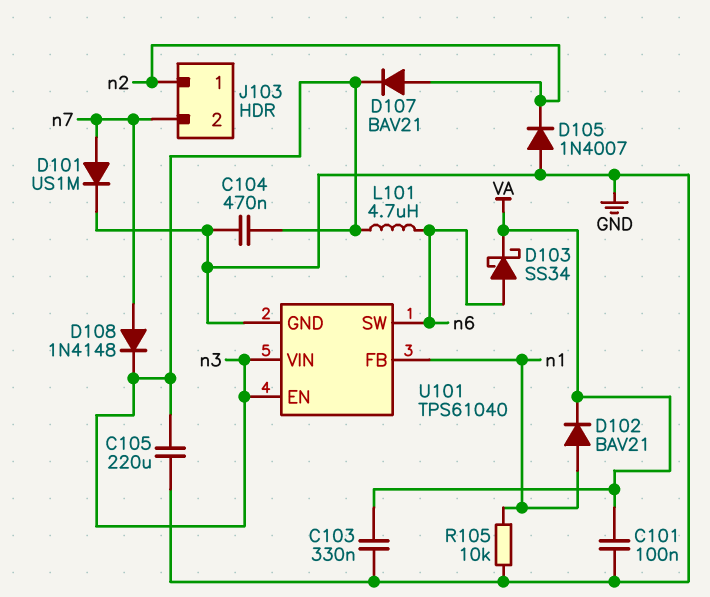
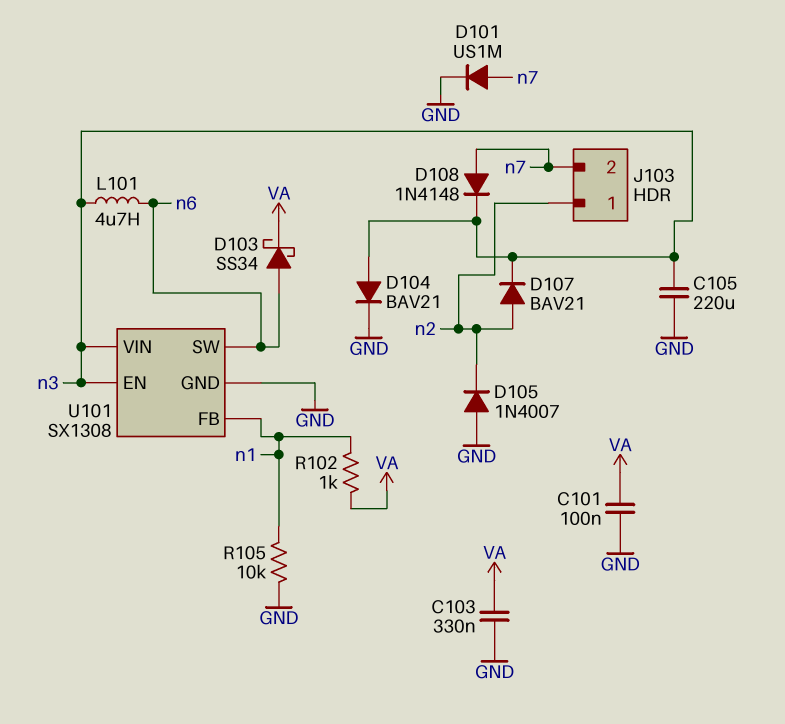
C104: 470nF (GND, n3) -> none
D102: diode BAV21 (A n1, K VA) -> none
D104: none -> diode BAV21 (A n3, K GND)
R102: none -> 1k (VA, n1)
U101: TPS61040 -> SX1308

